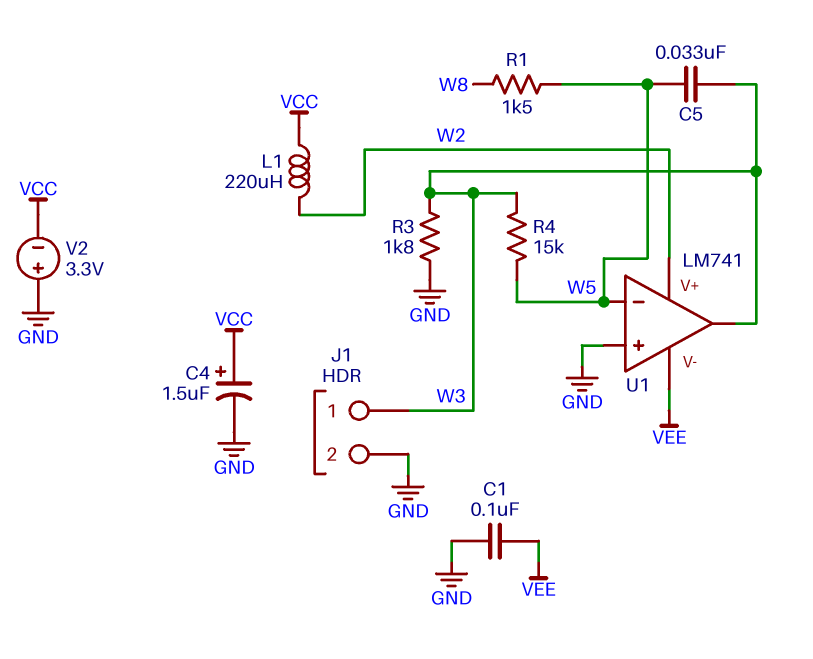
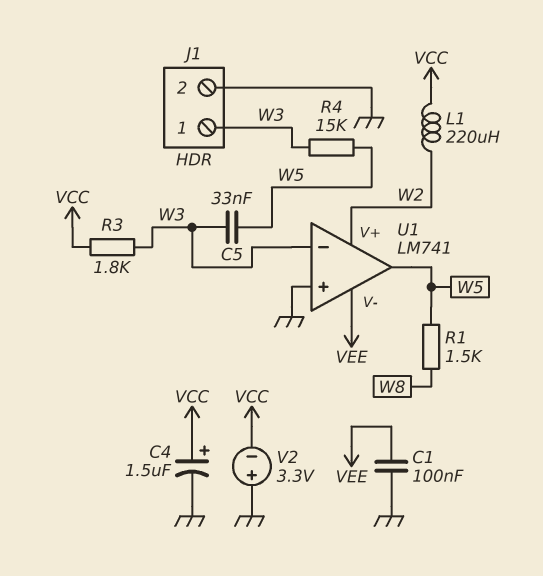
R3: 1.8k (GND, W3) -> 1.8k (VCC, W3)
U1 pin in-: W5 -> W3
U1 pin out: W3 -> W5

